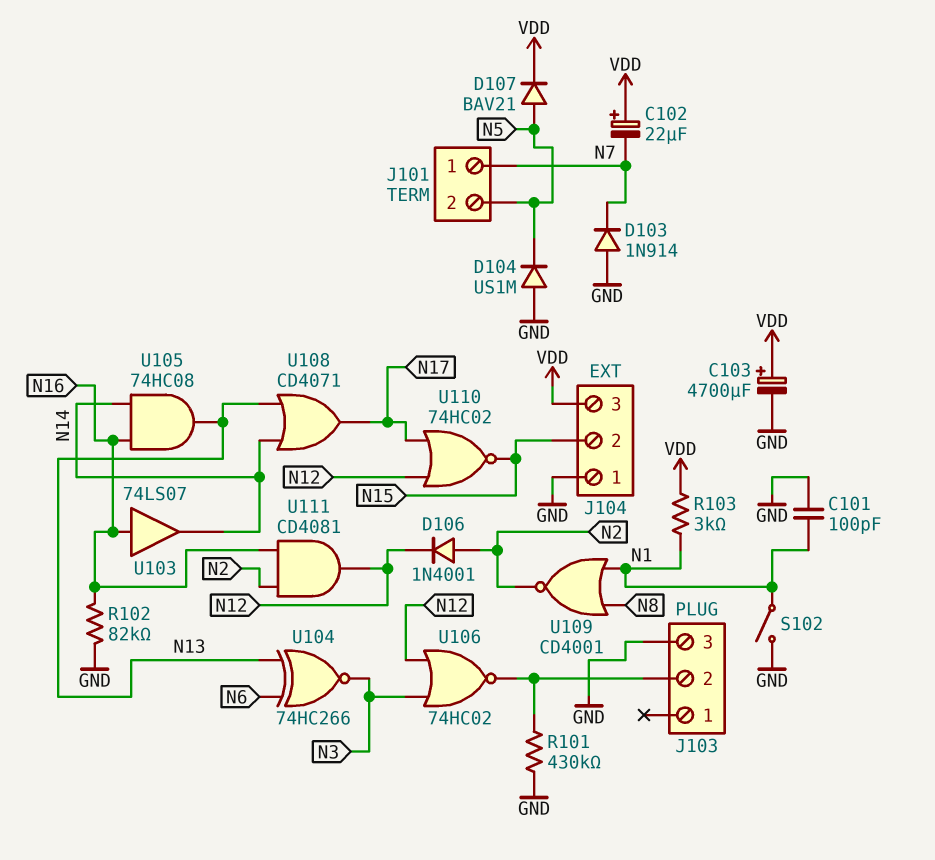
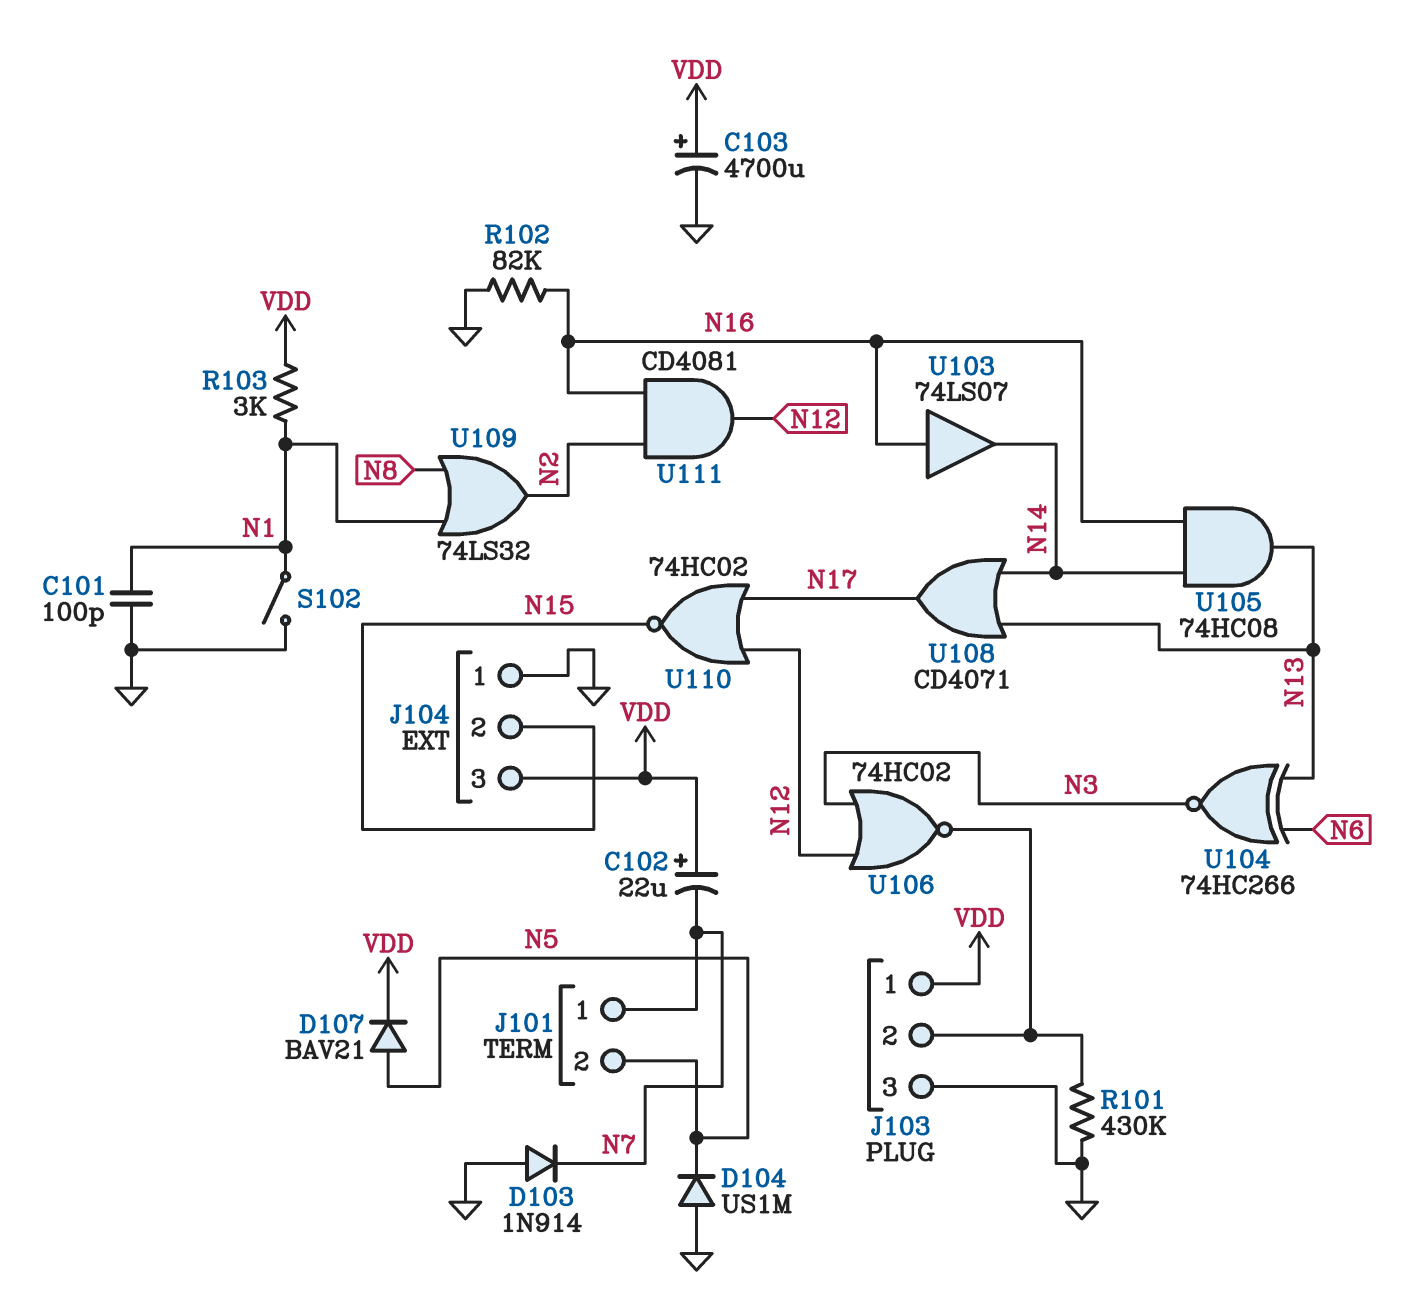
D106: diode 1N4001 (A N2, K N12) -> none
J103 pin 1: none -> VDD
U109: NOR CD4001 (in N1, in N8, out N2) -> OR 74LS32 (in N1, in N8, out N2)

